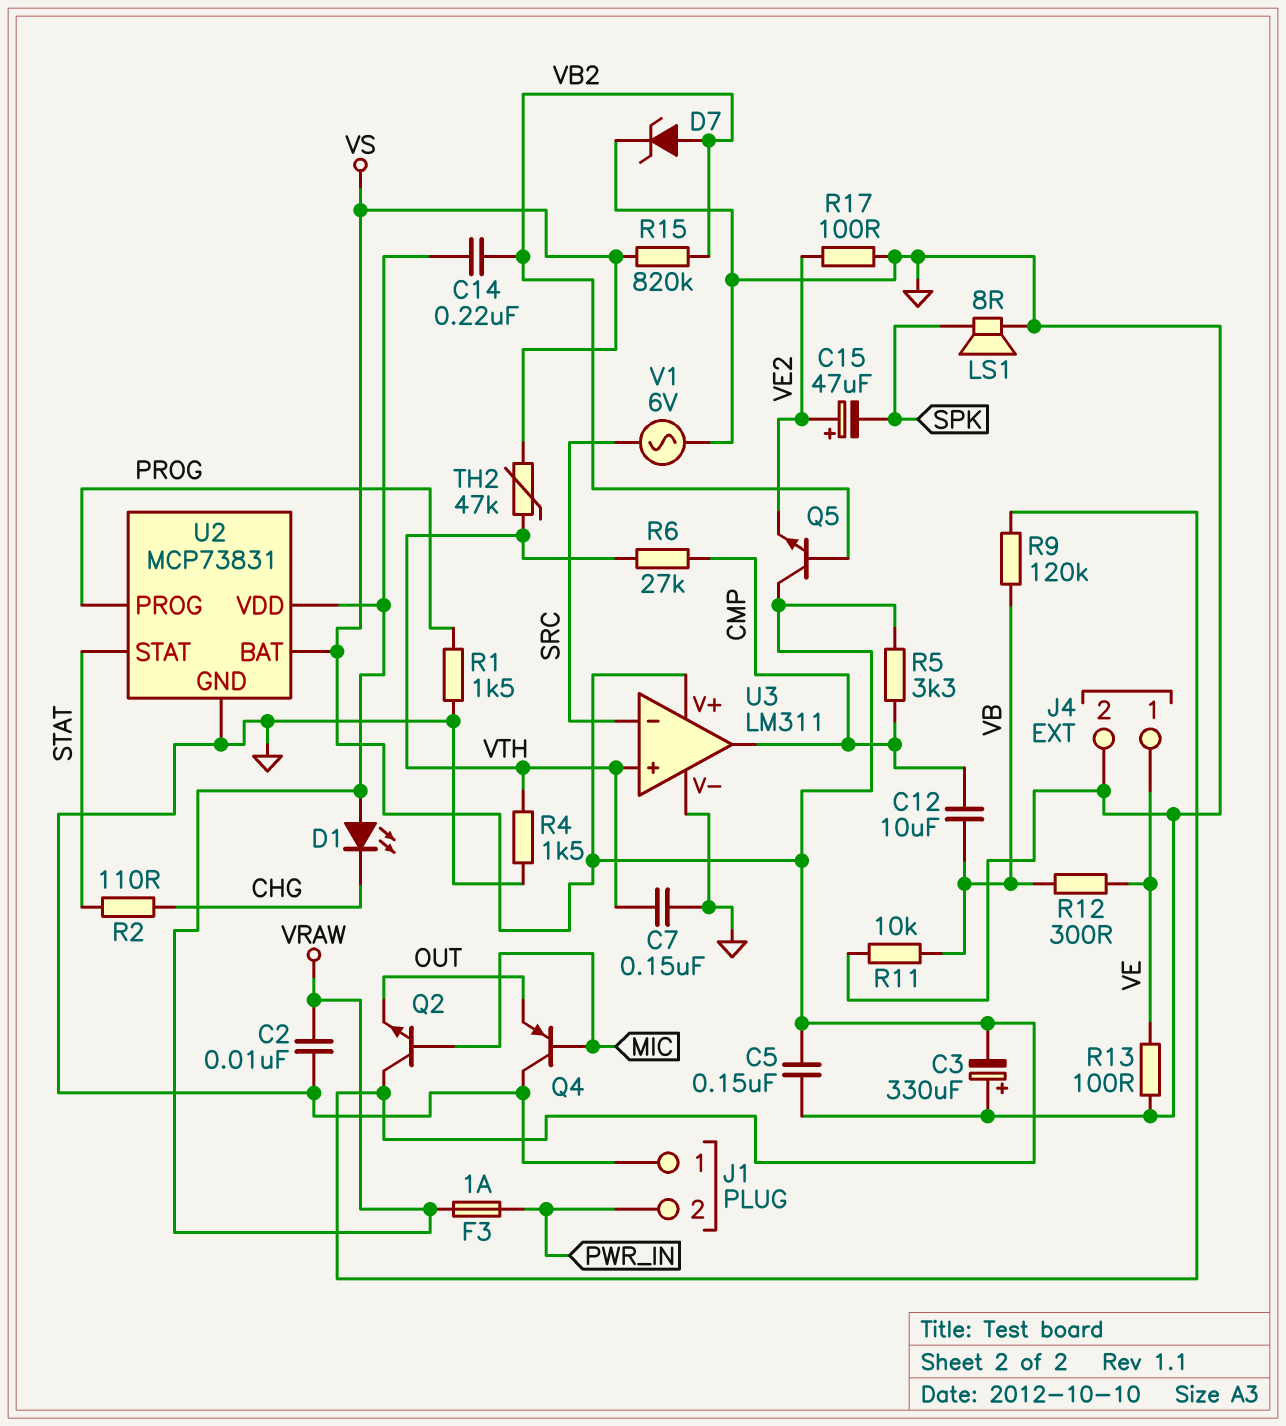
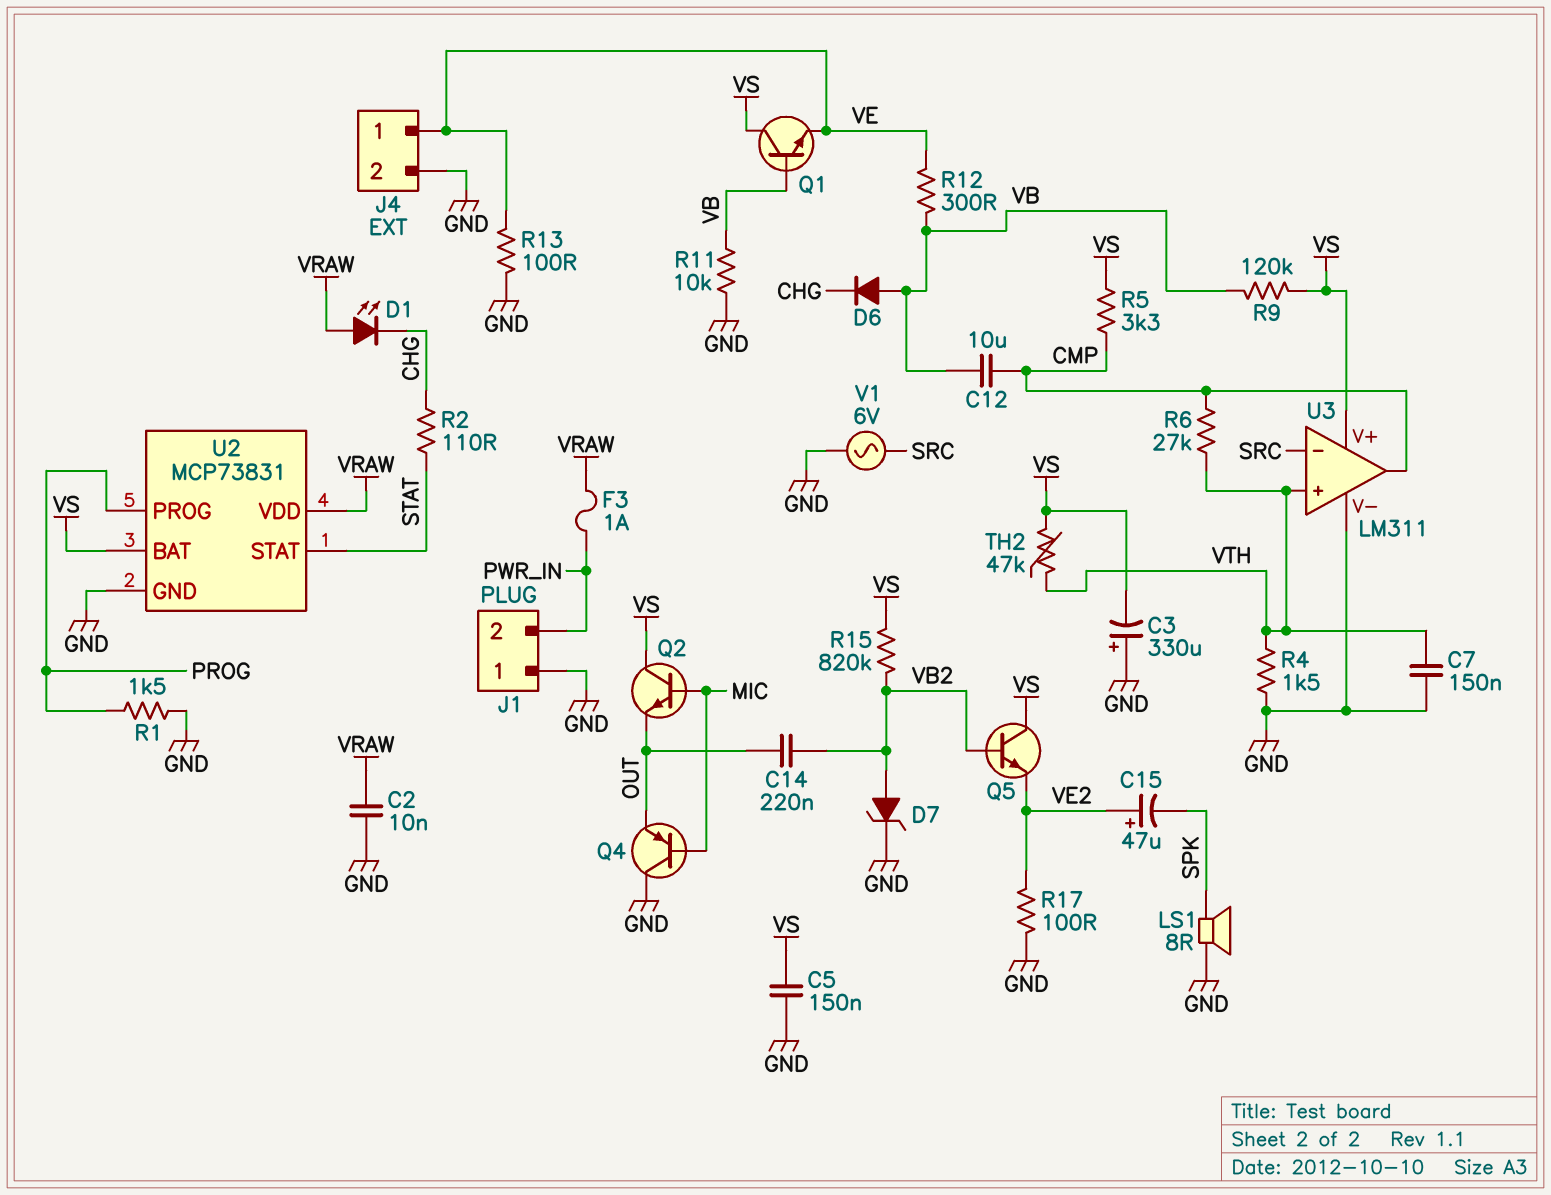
C14: 220nF (VB2, VRAW) -> 220nF (OUT, VB2)
D6: none -> diode (A VB, K CHG)
Q1: none -> NPN (B VB, C VS, E VE)

